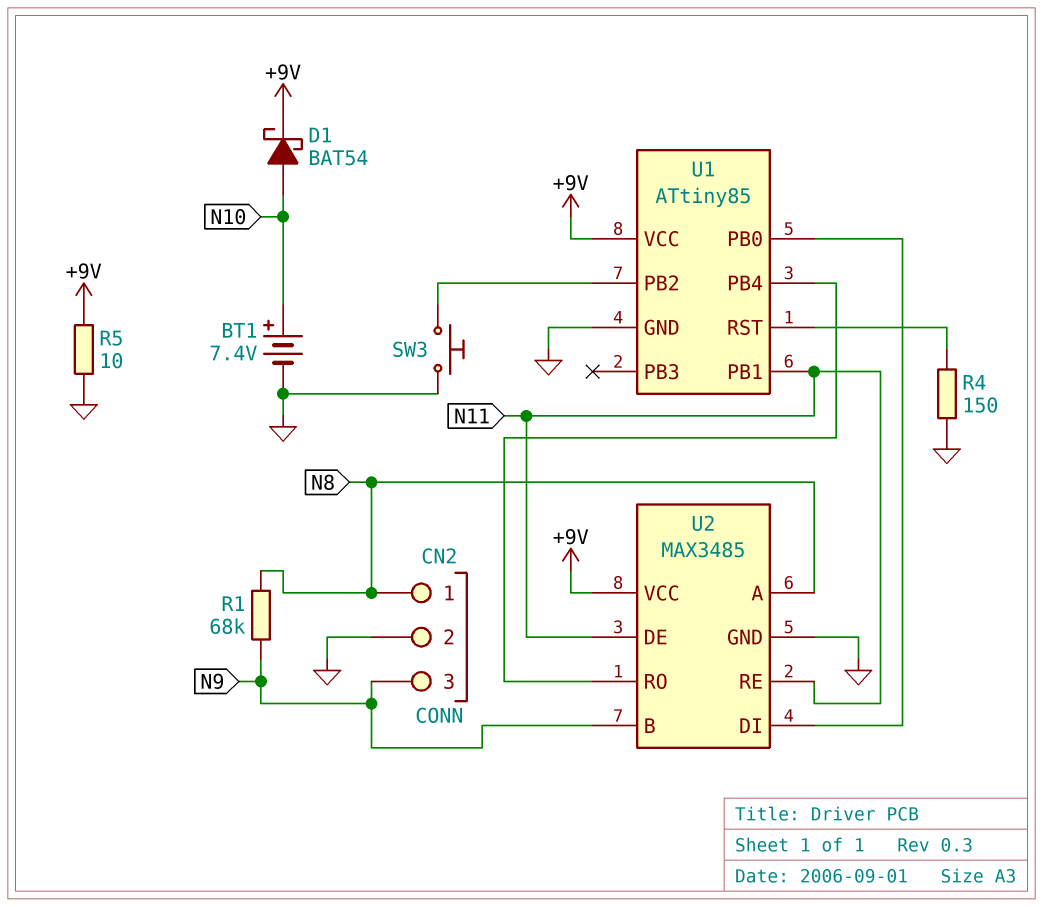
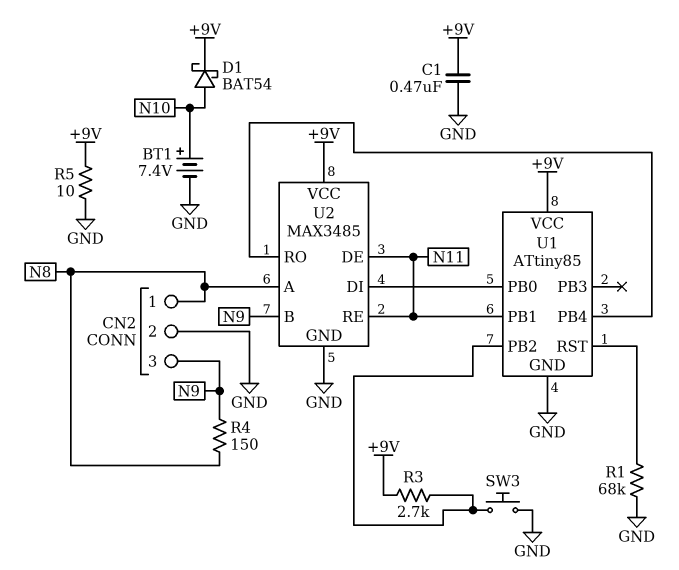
C1: none -> 470nF (+9V, GND)
R1: 68k (N8, N9) -> 68k (GND, U1/RST)
R3: none -> 2.7k (+9V, U1/PB2)
R4: 150 (GND, U1/RST) -> 150 (N8, N9)

